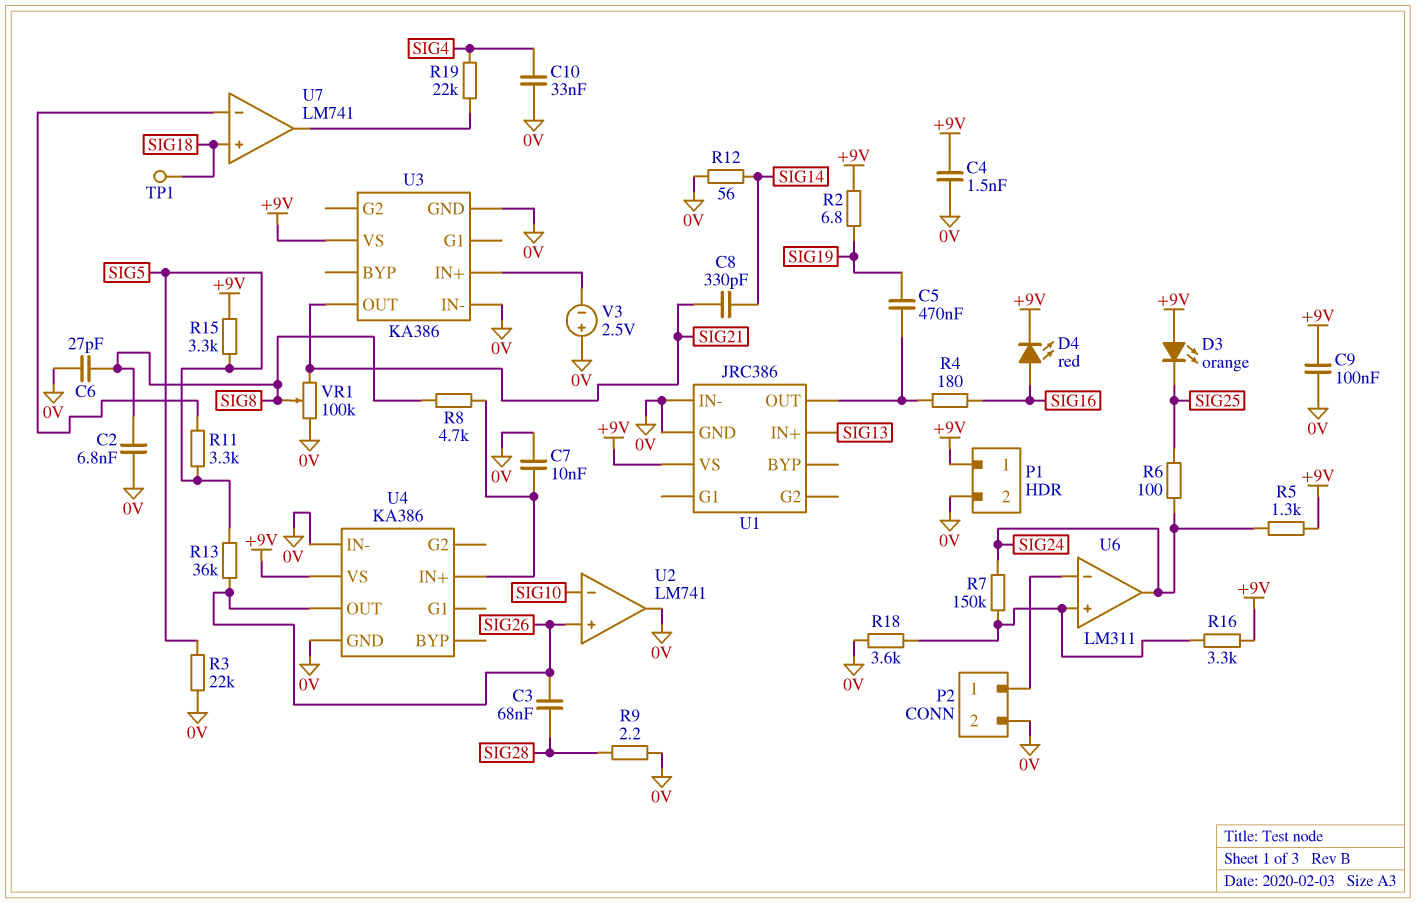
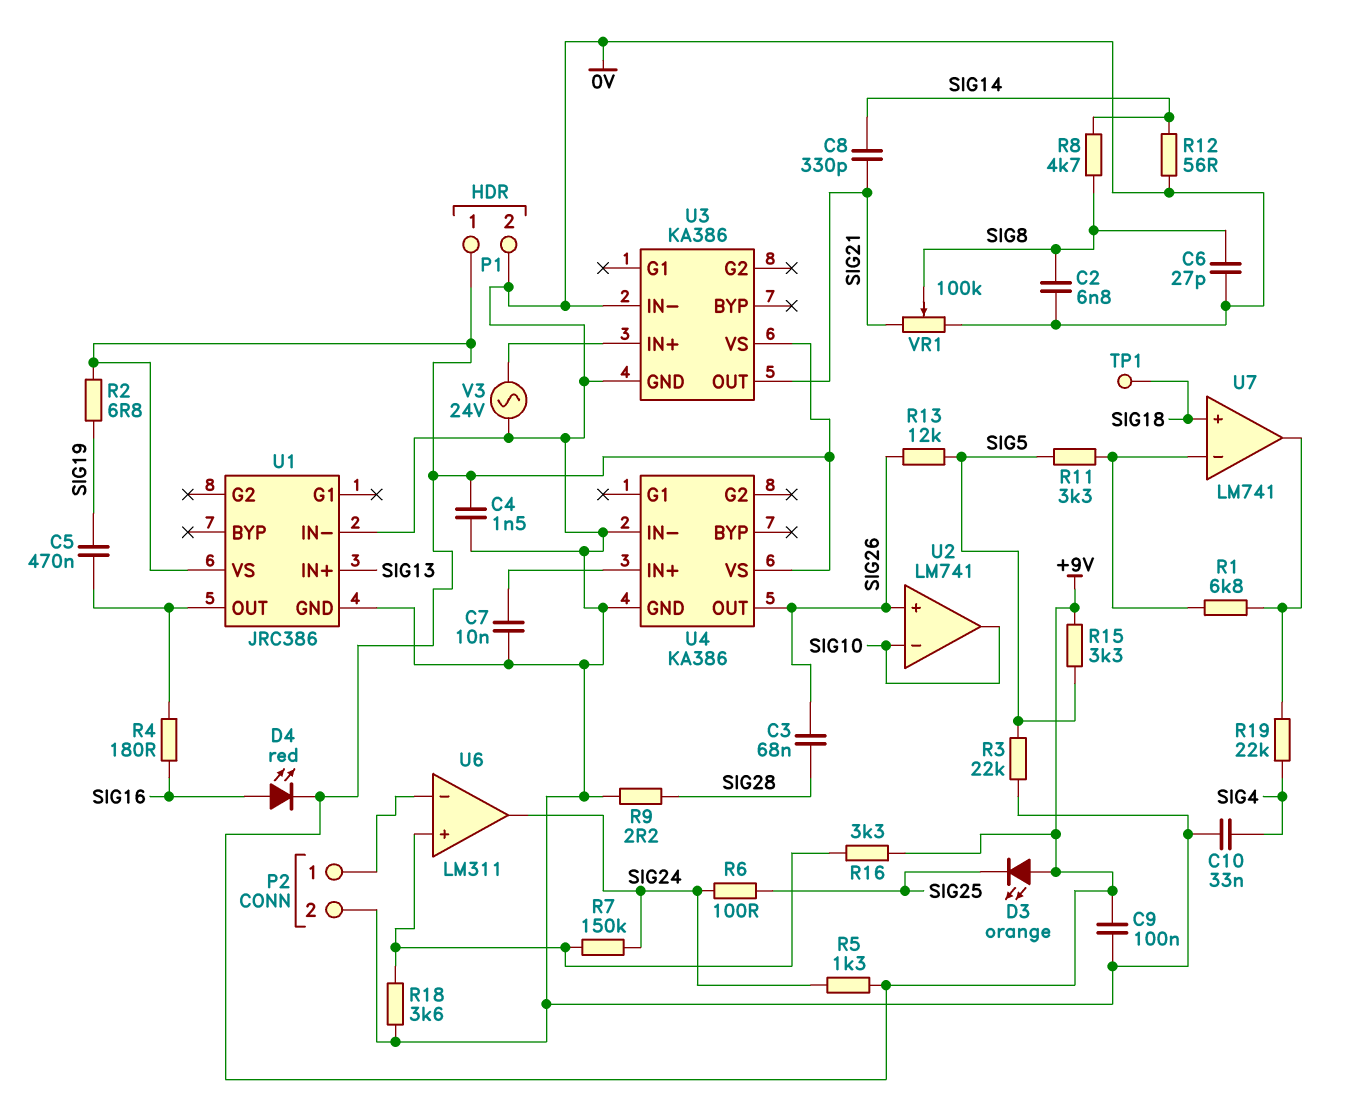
R1: none -> 6.8k (U7/in-, U7/out)
R8: 4.7k (SIG8, U4/IN+) -> 4.7k (SIG8, SIG14)
R13: 36k (SIG5, SIG26) -> 12k (SIG5, SIG26)
U2 pin out: 0V -> SIG10
V3: 2.5V (plus 0V, minus U3/IN+) -> AC 24V (0V, U3/IN+)

